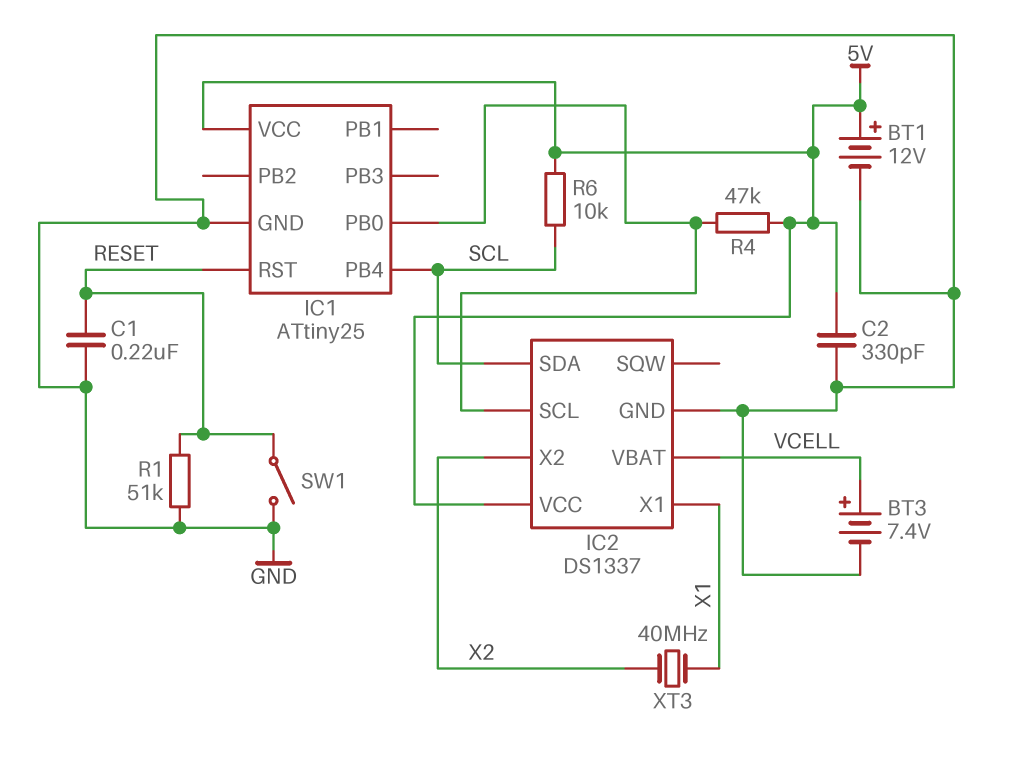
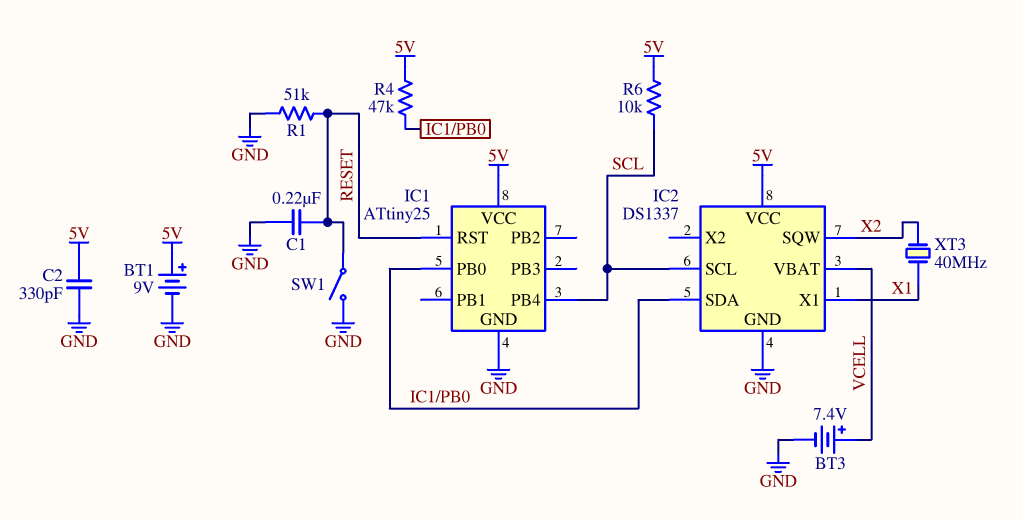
BT1: 12V (plus 5V, minus GND) -> 9V (plus 5V, minus GND)
IC2 pin SCL: IC1/PB0 -> SCL
IC2 pin SDA: SCL -> IC1/PB0
IC2 pin SQW: none -> X2
IC2 pin X2: X2 -> none

